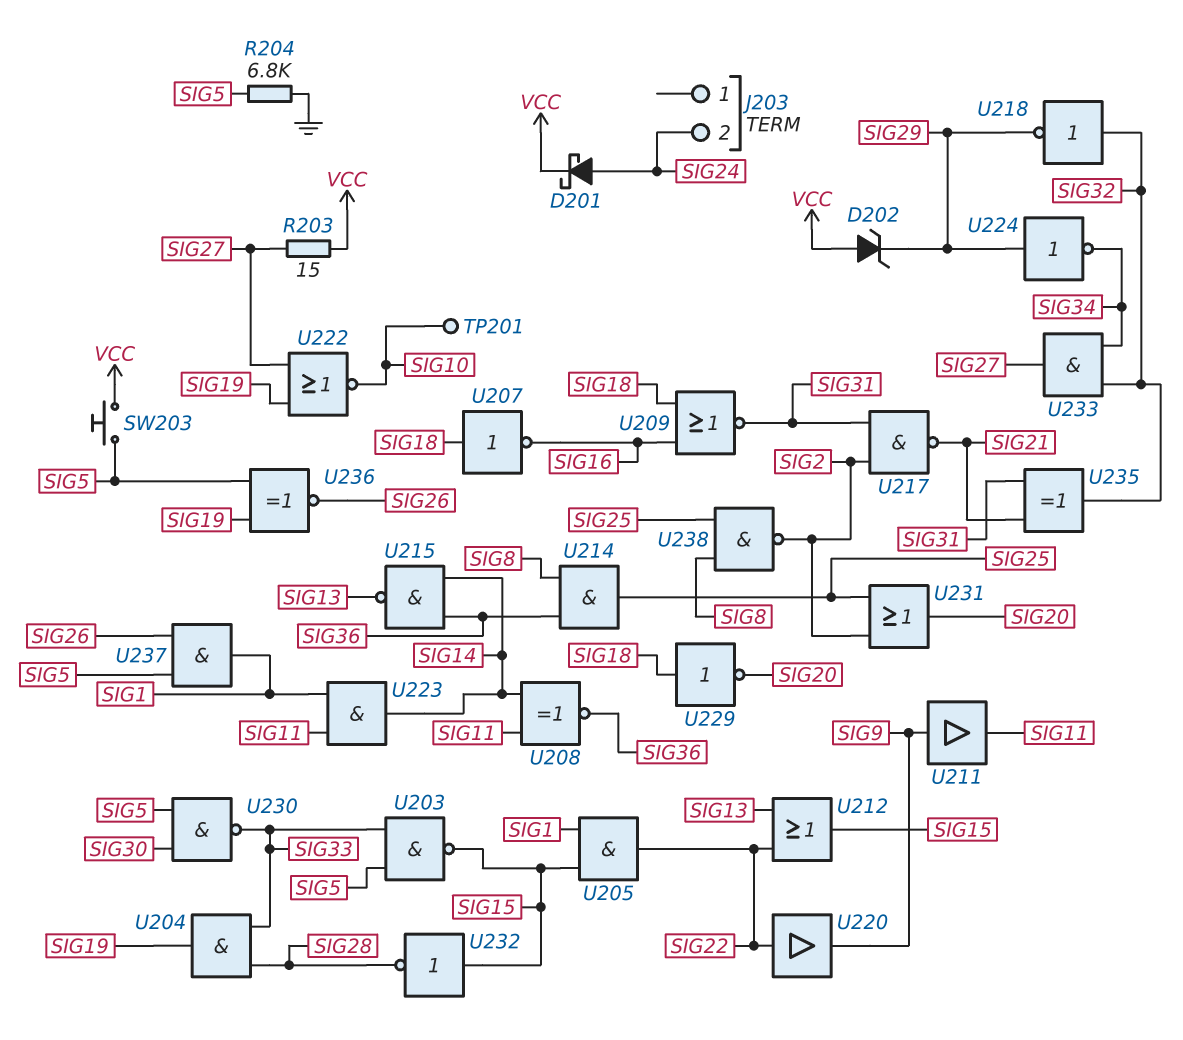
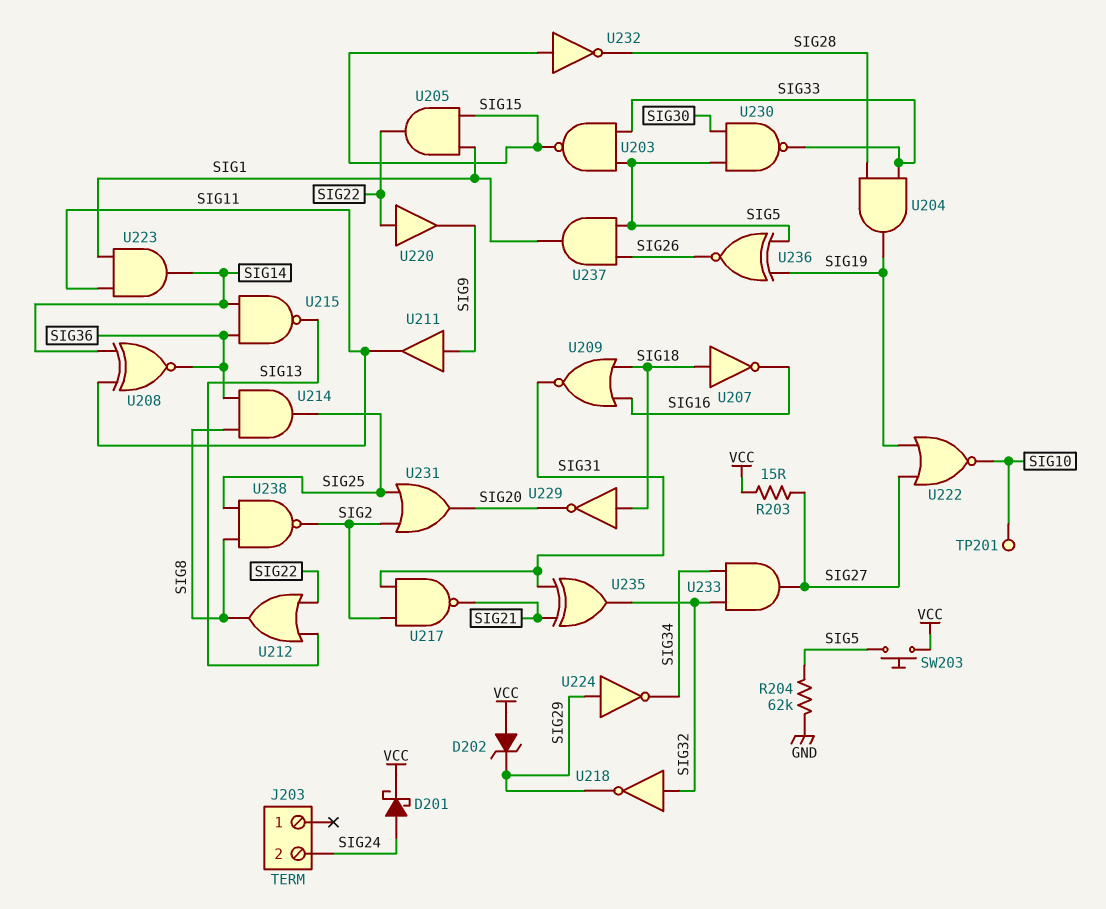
R204: 6.8k (GND, SIG5) -> 62k (GND, SIG5)
U212: OR (in SIG13, in SIG22, out SIG15) -> OR (in SIG13, in SIG22, out SIG8)

